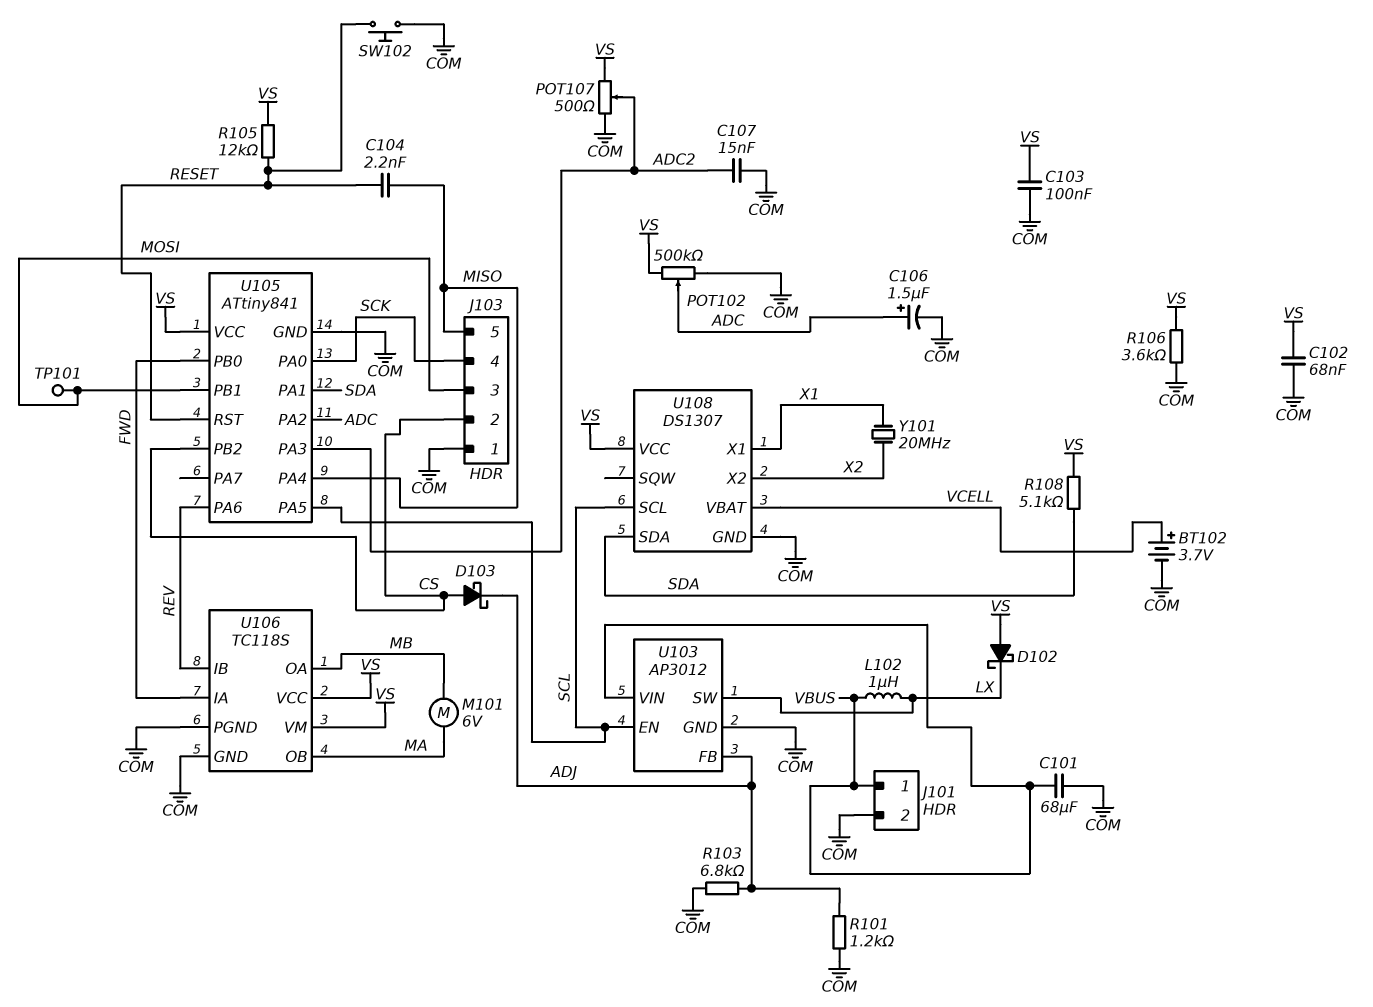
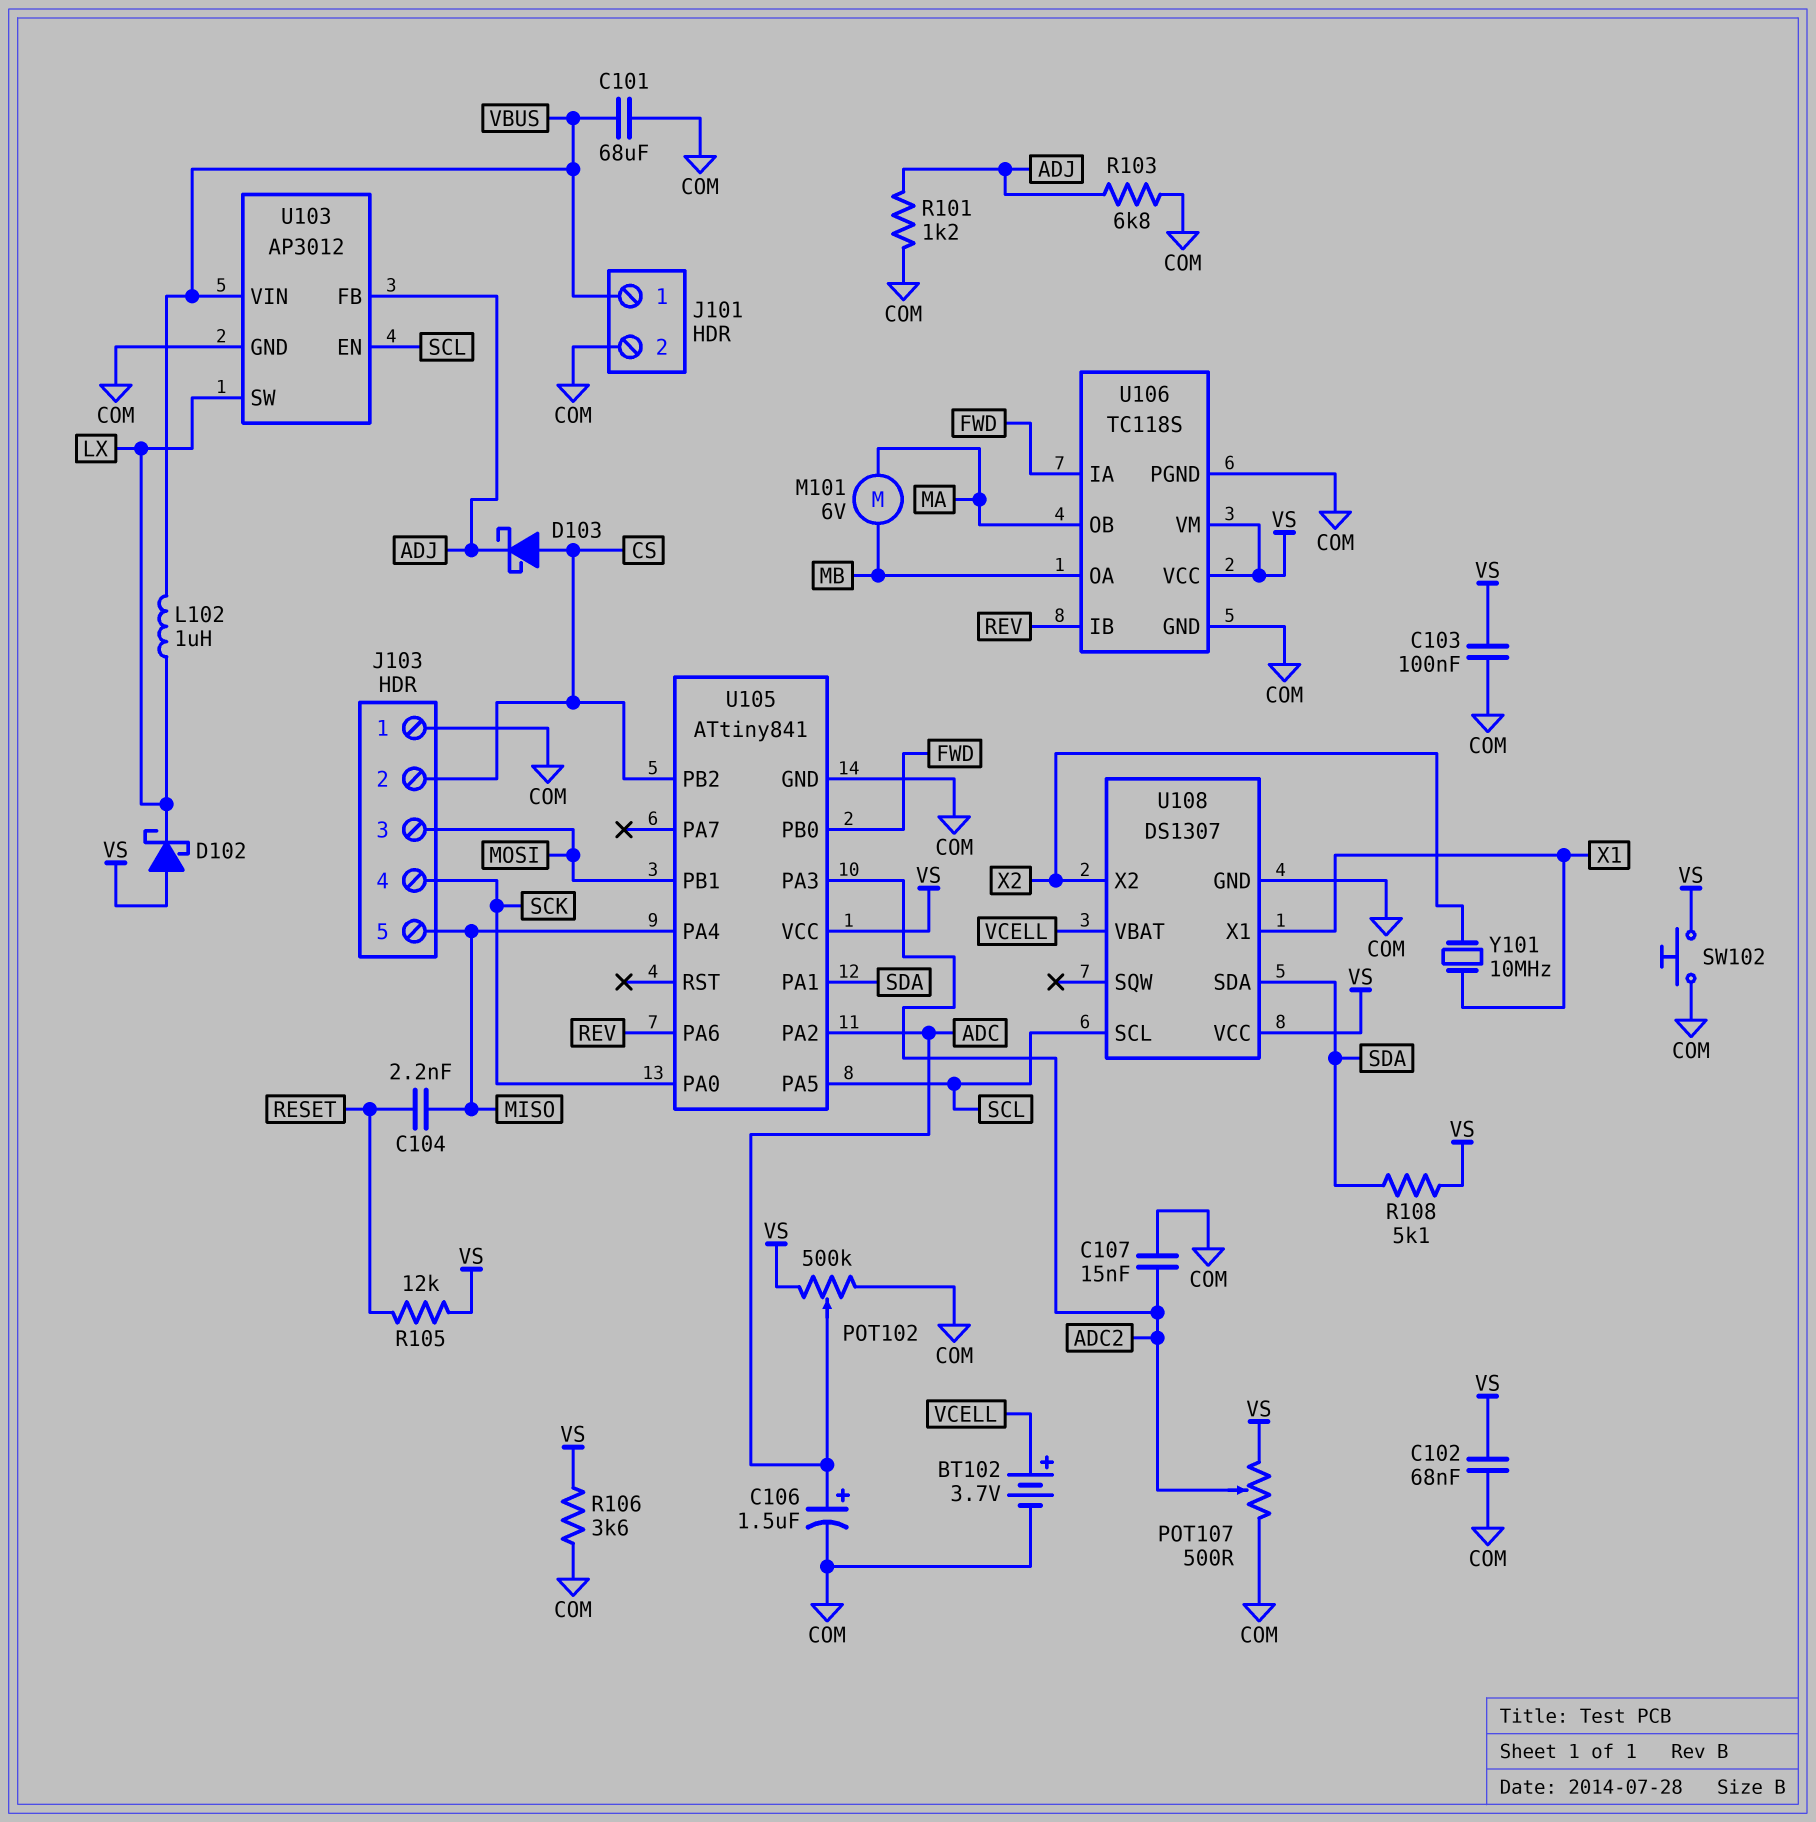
SW102: button (COM, RESET) -> button (COM, VS)
TP101: test point (MOSI) -> none
U105 pin RST: RESET -> none
Y101: 20MHz (X1, X2) -> 10MHz (X1, X2)

